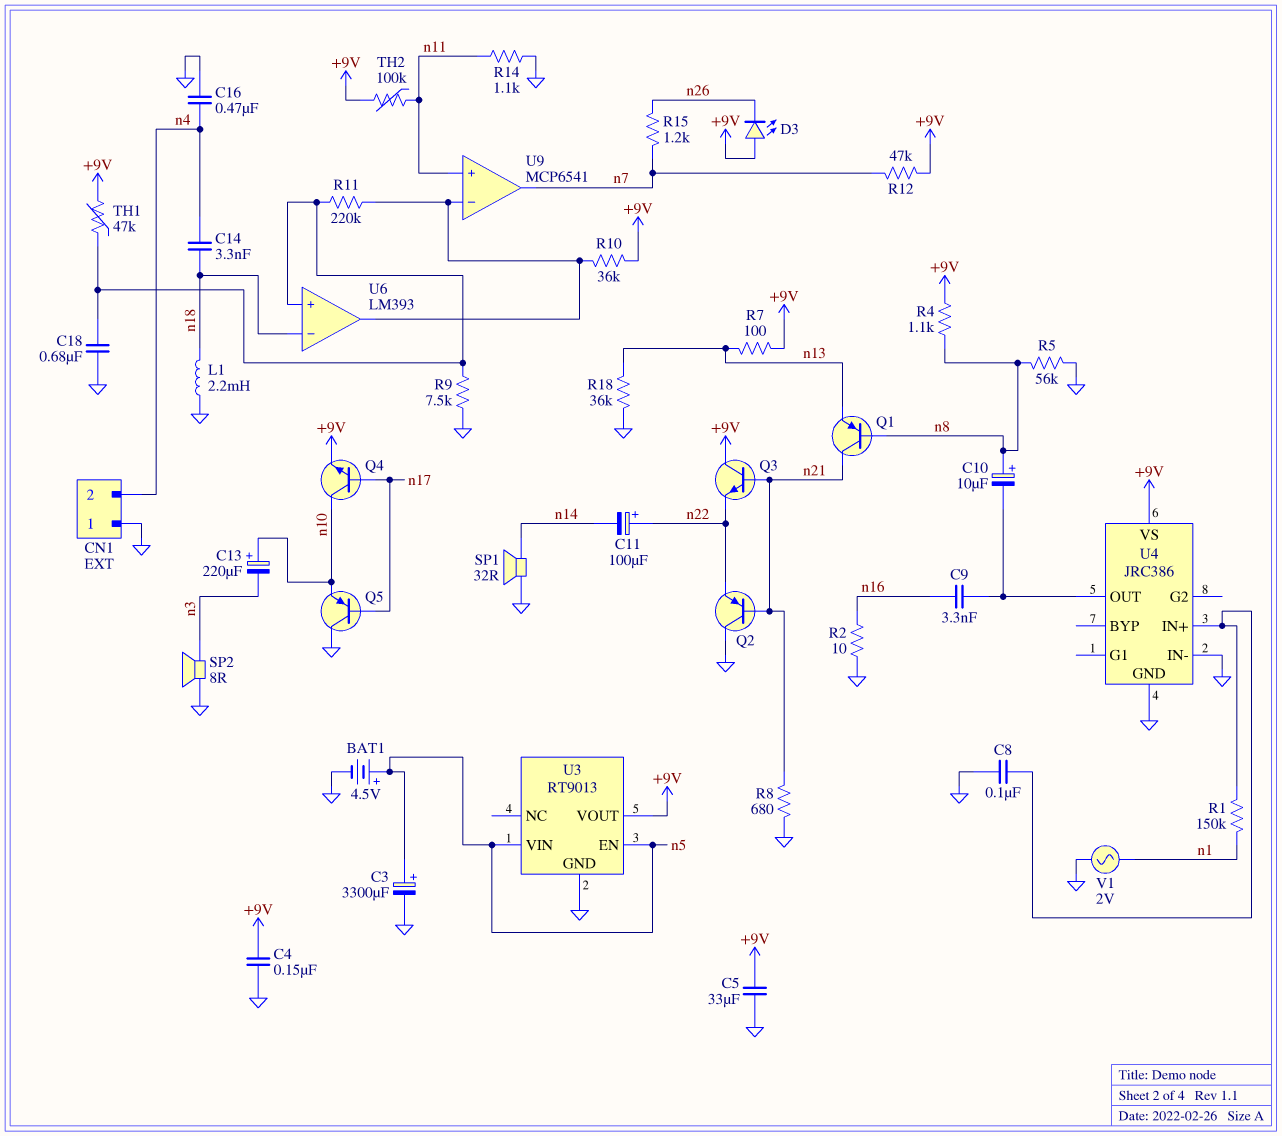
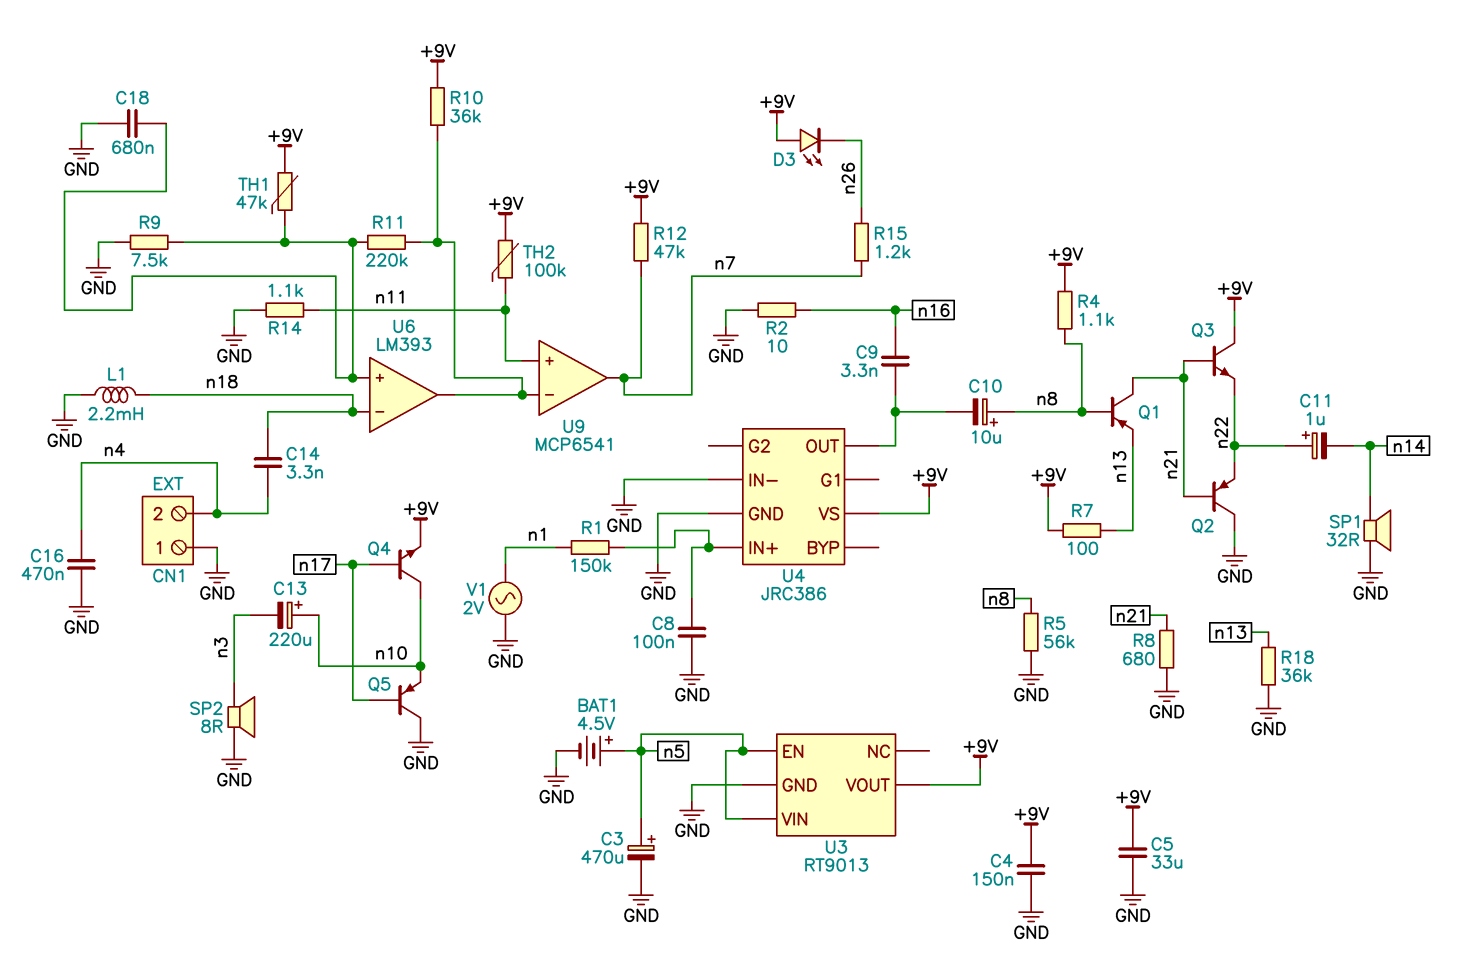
C3: 3300uF (plus n5, minus GND) -> 470uF (plus n5, minus GND)
C11: 100uF (plus n22, minus n14) -> 1uF (plus n22, minus n14)

